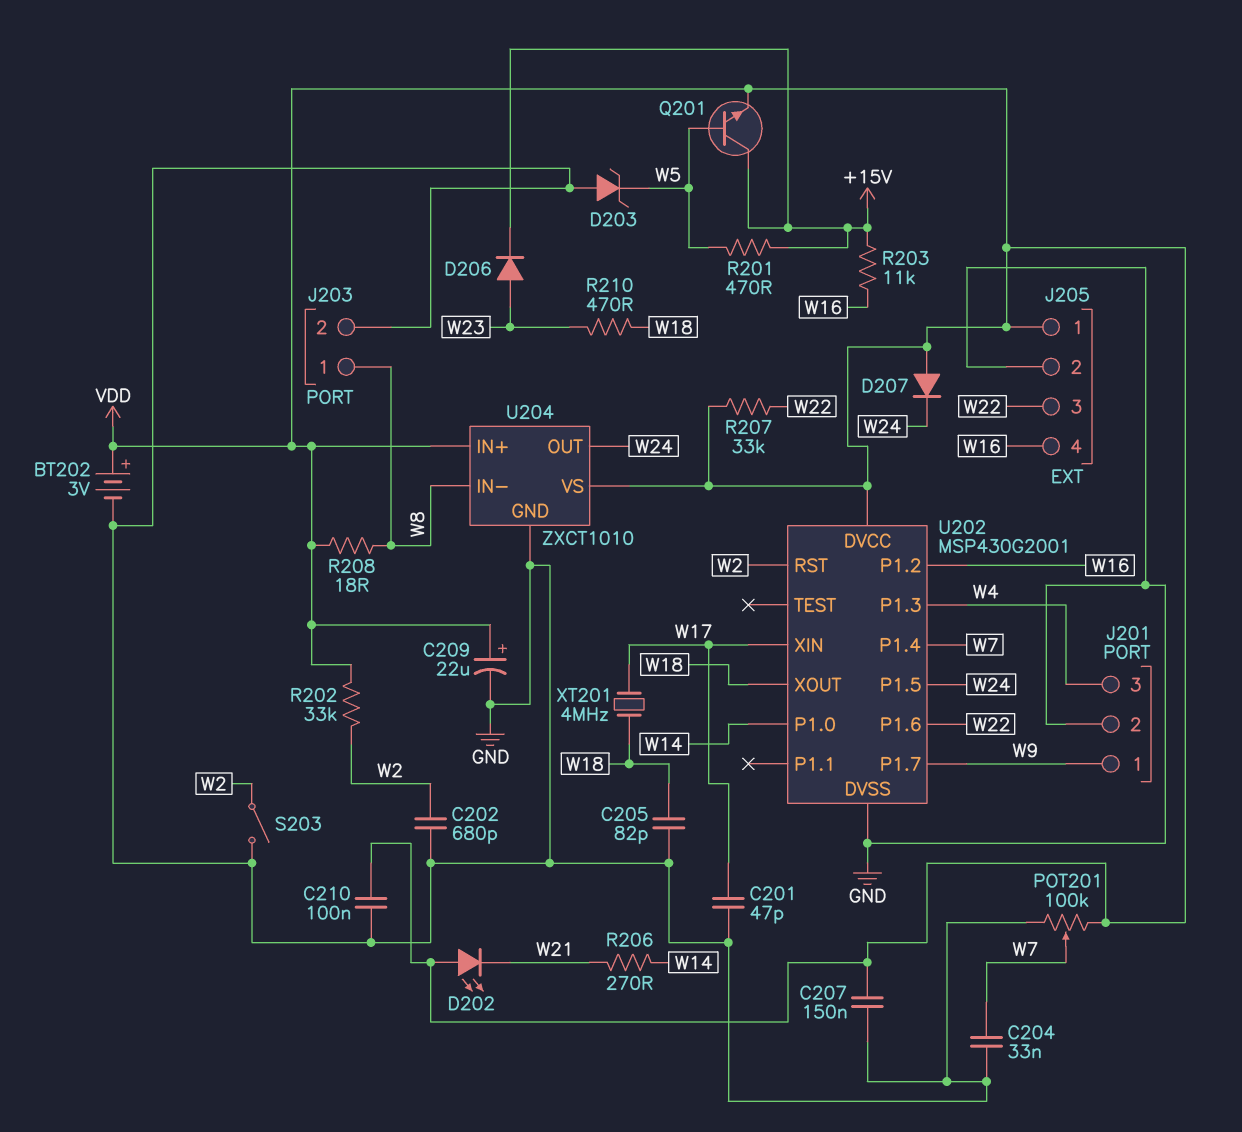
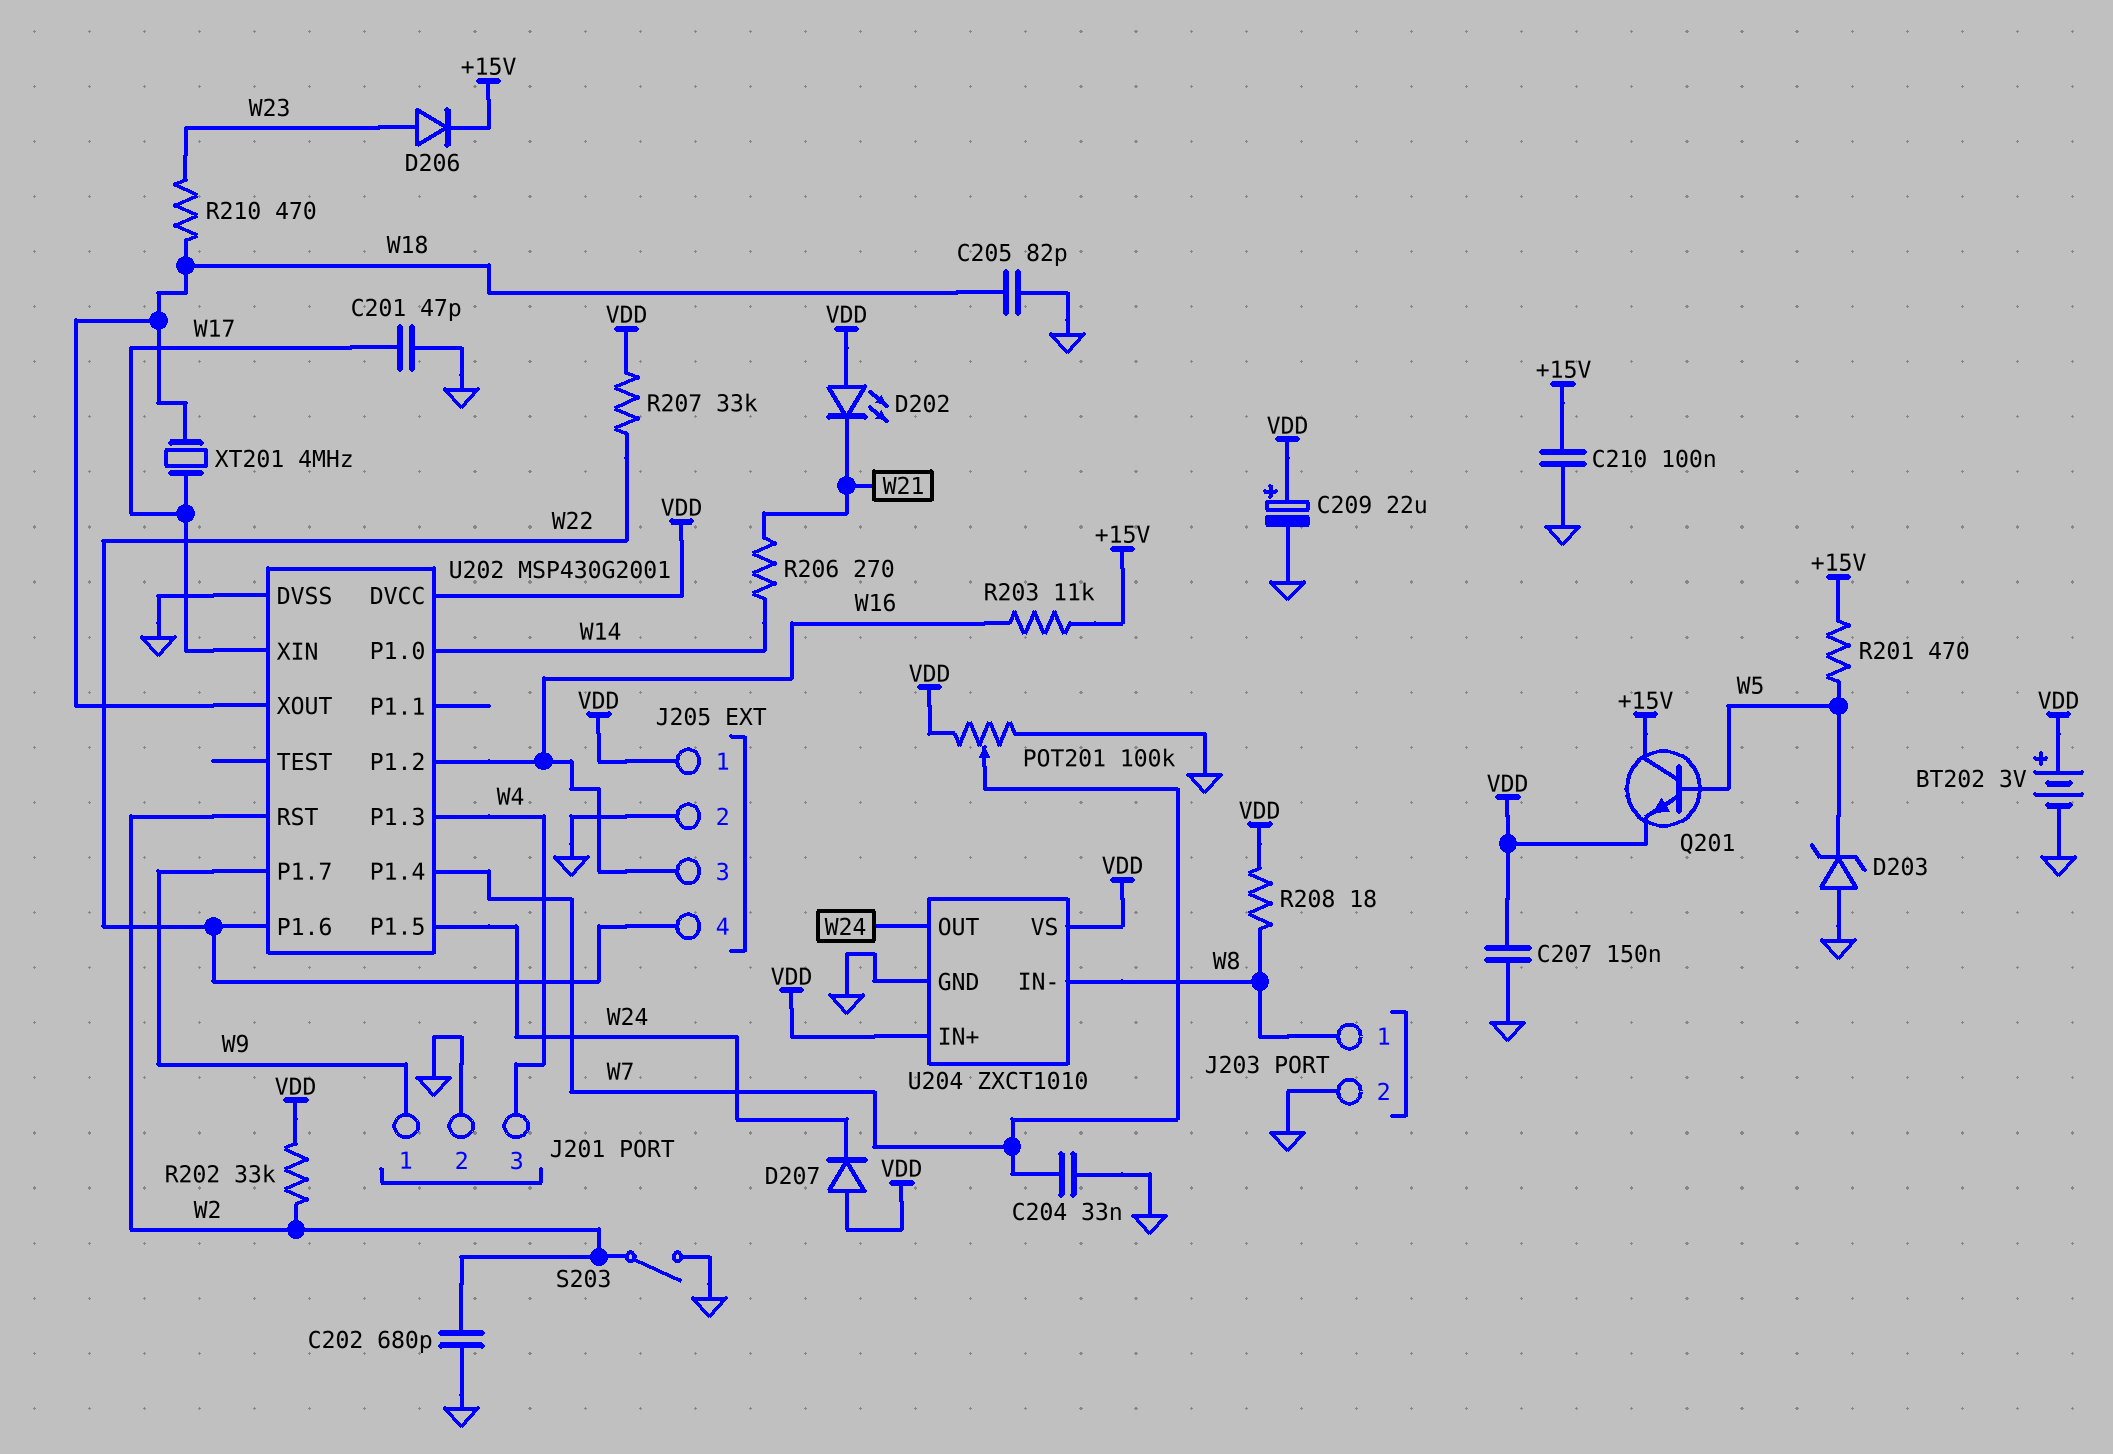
C210: 100nF (GND, VDD) -> 100nF (+15V, GND)
J205 pin 3: W22 -> W16
J205 pin 4: W16 -> W22

